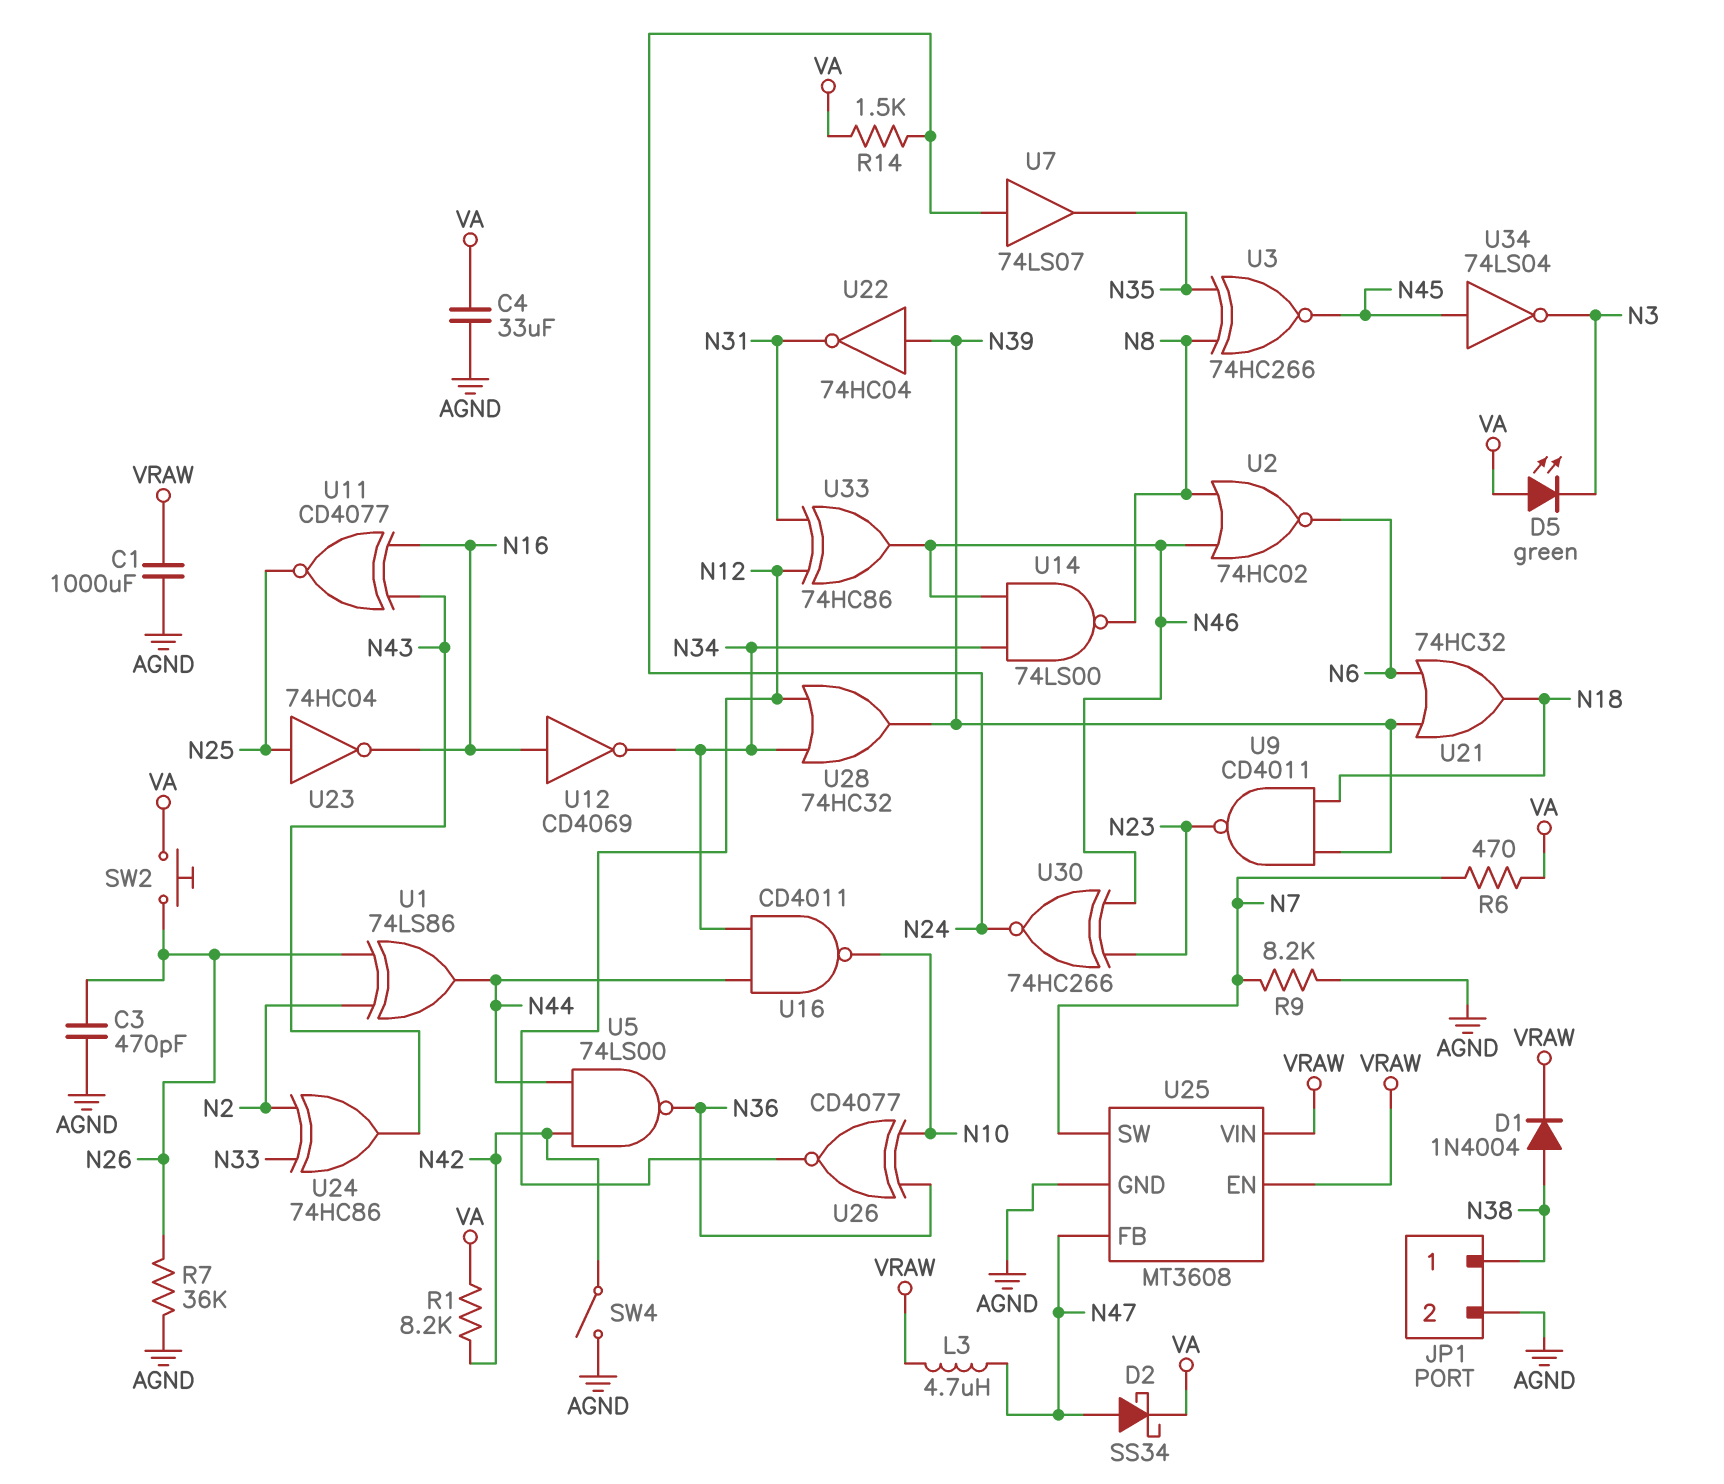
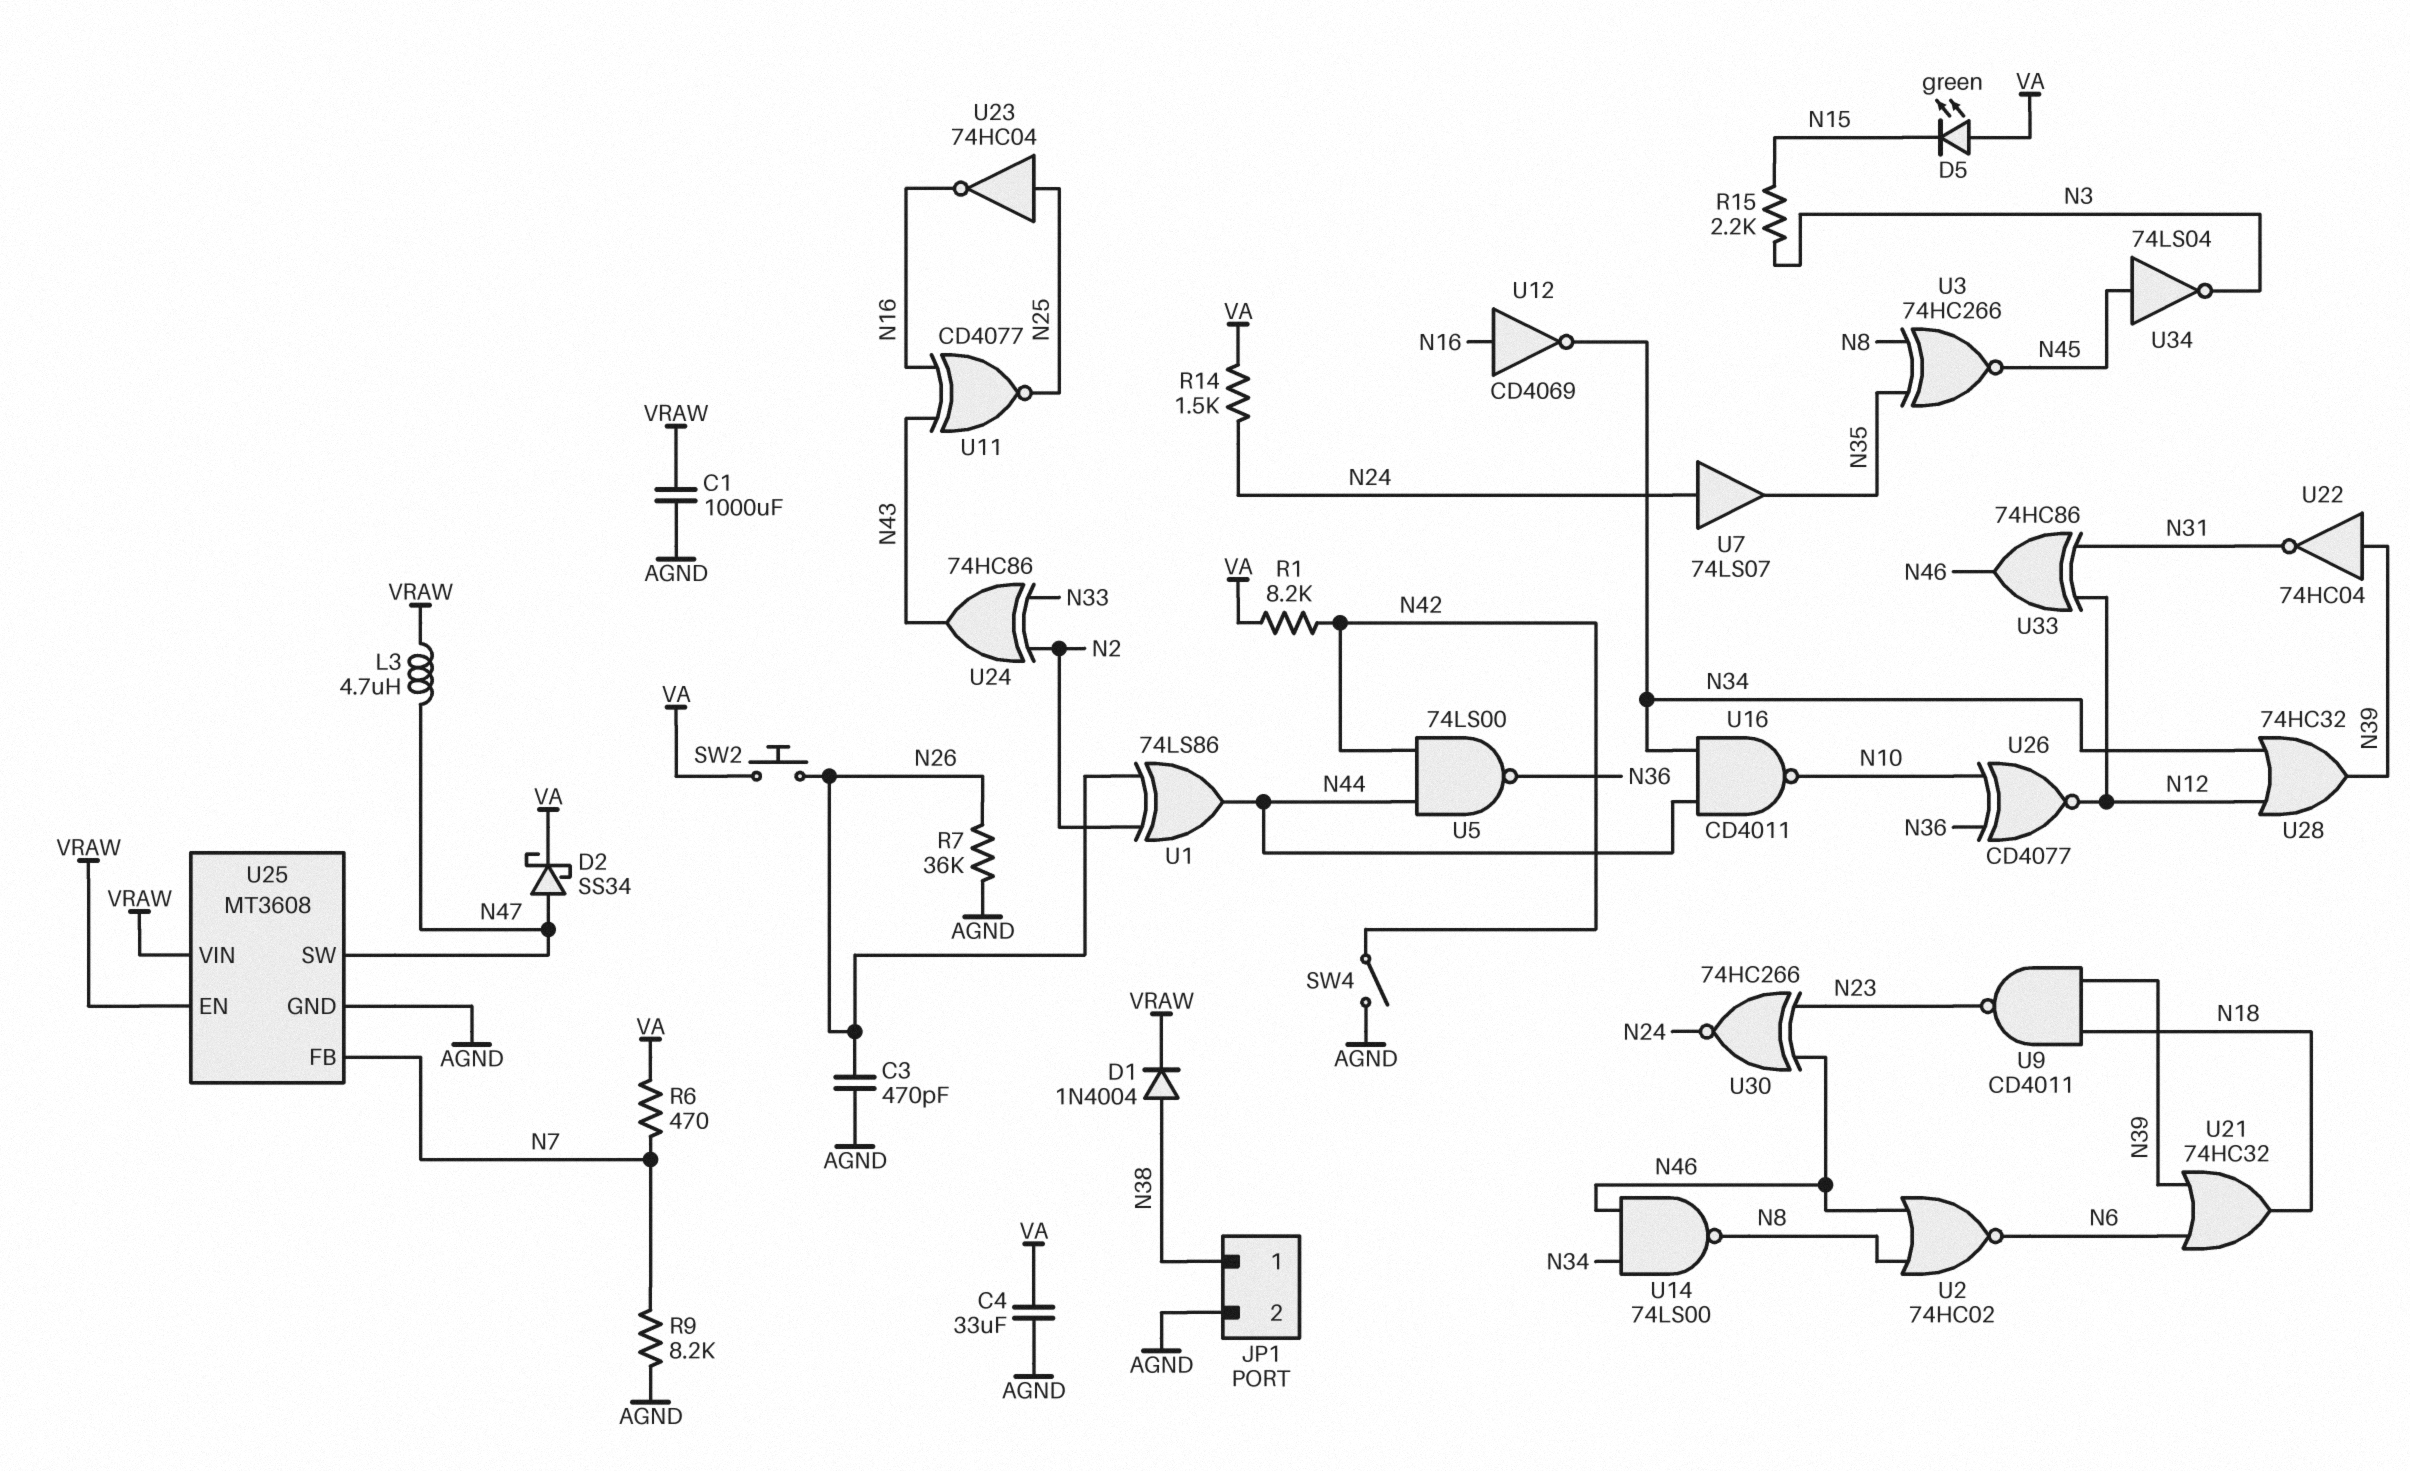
D5: LED green (A VA, K N3) -> LED green (A VA, K N15)
R15: none -> 2.2k (N3, N15)
U25 pin FB: N47 -> N7
U25 pin SW: N7 -> N47

